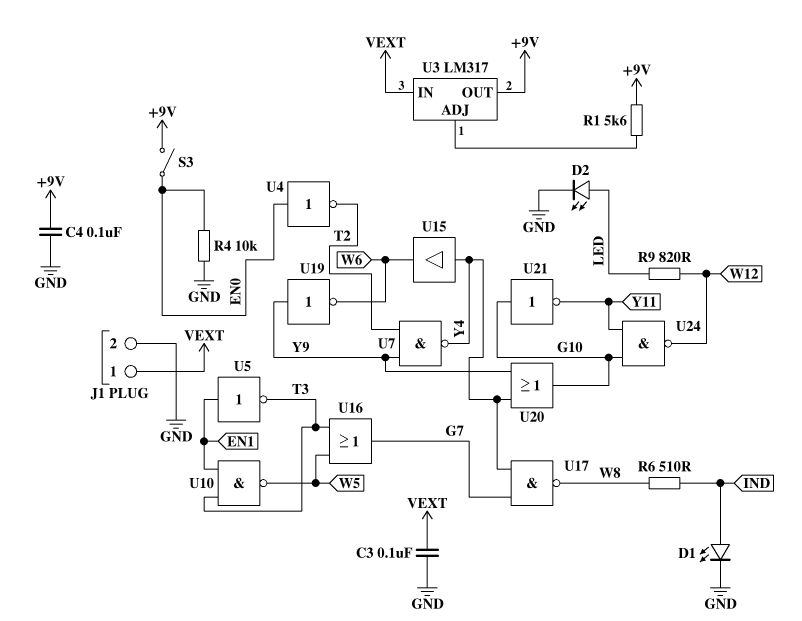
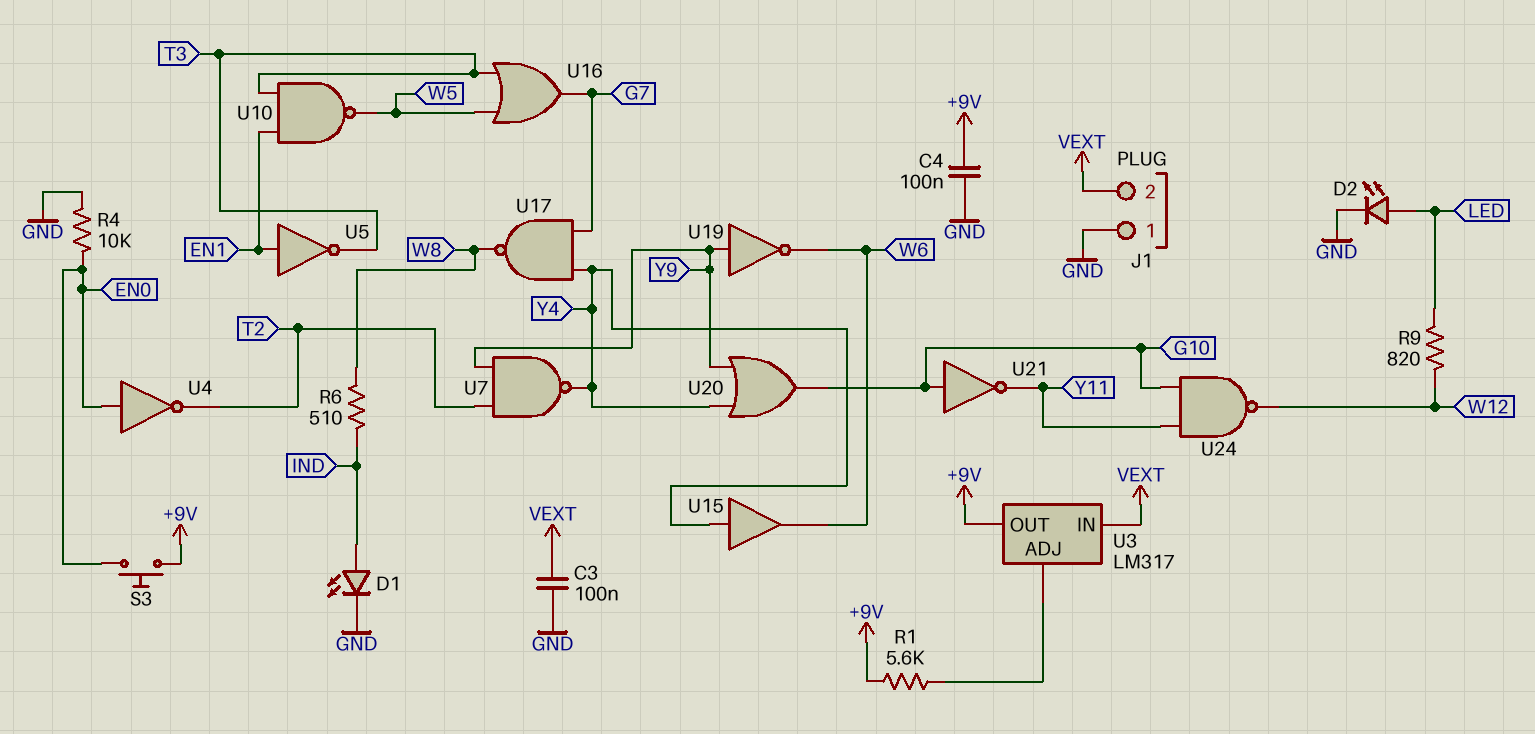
J1 pin 1: VEXT -> GND
J1 pin 2: GND -> VEXT
S3: switch (+9V, EN0) -> button (+9V, EN0)

